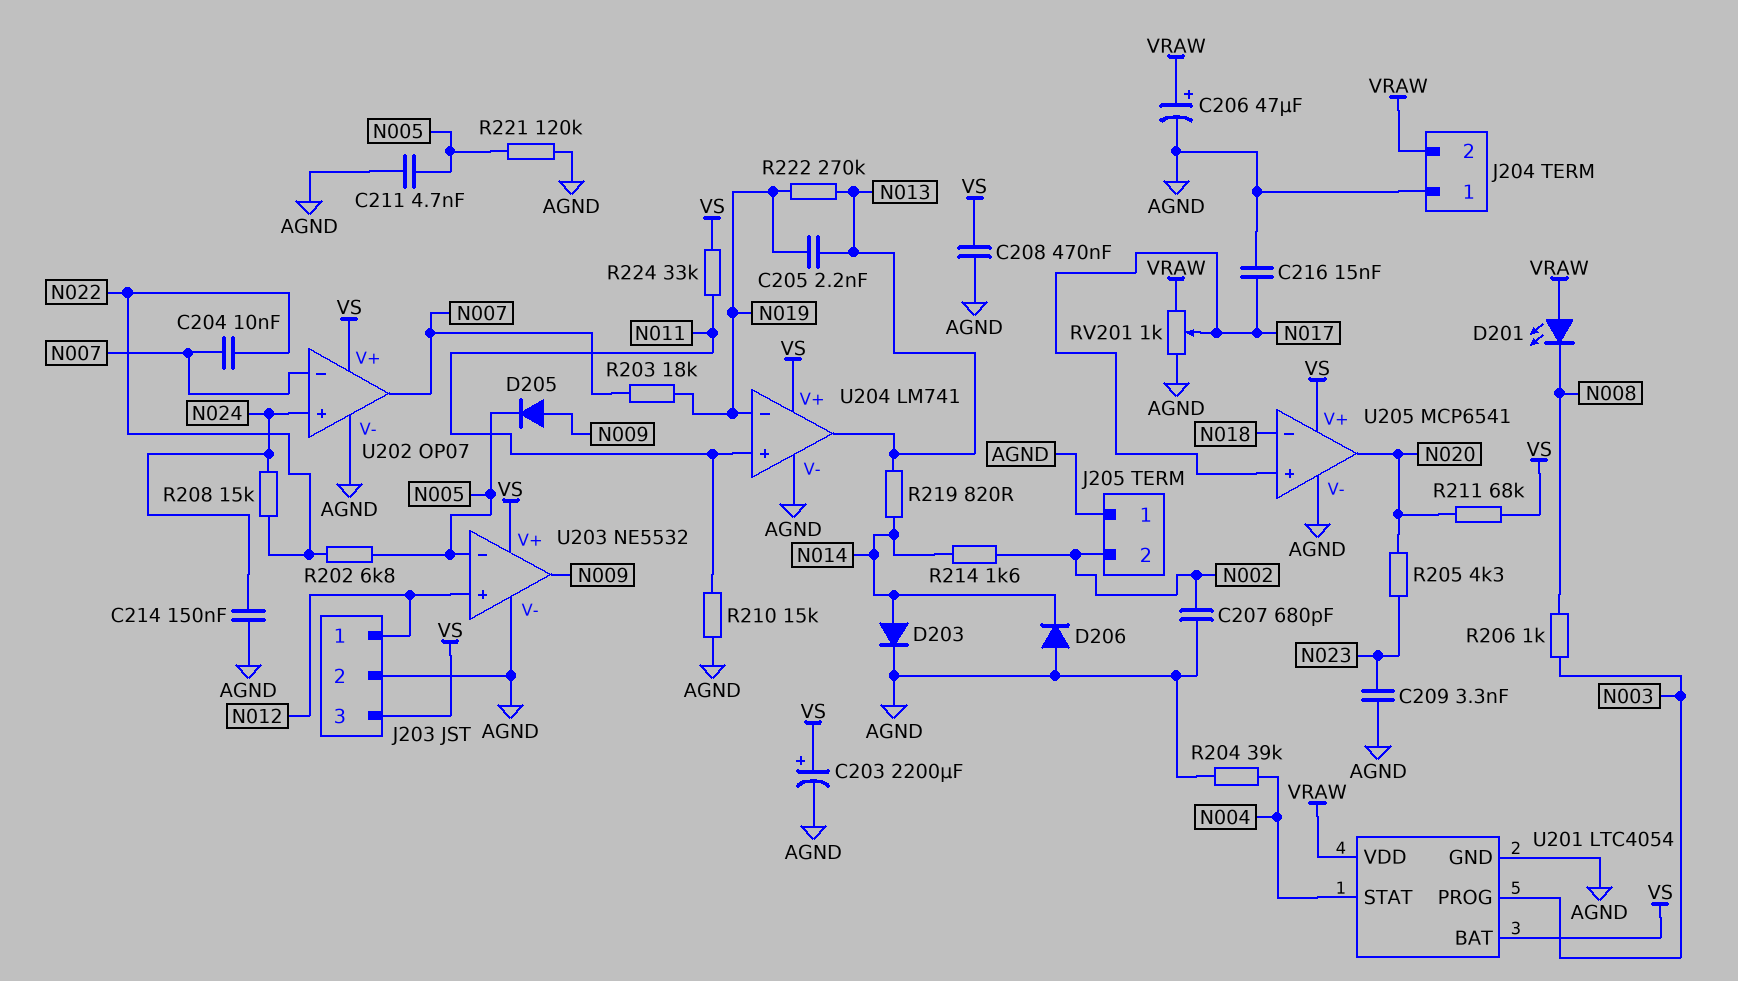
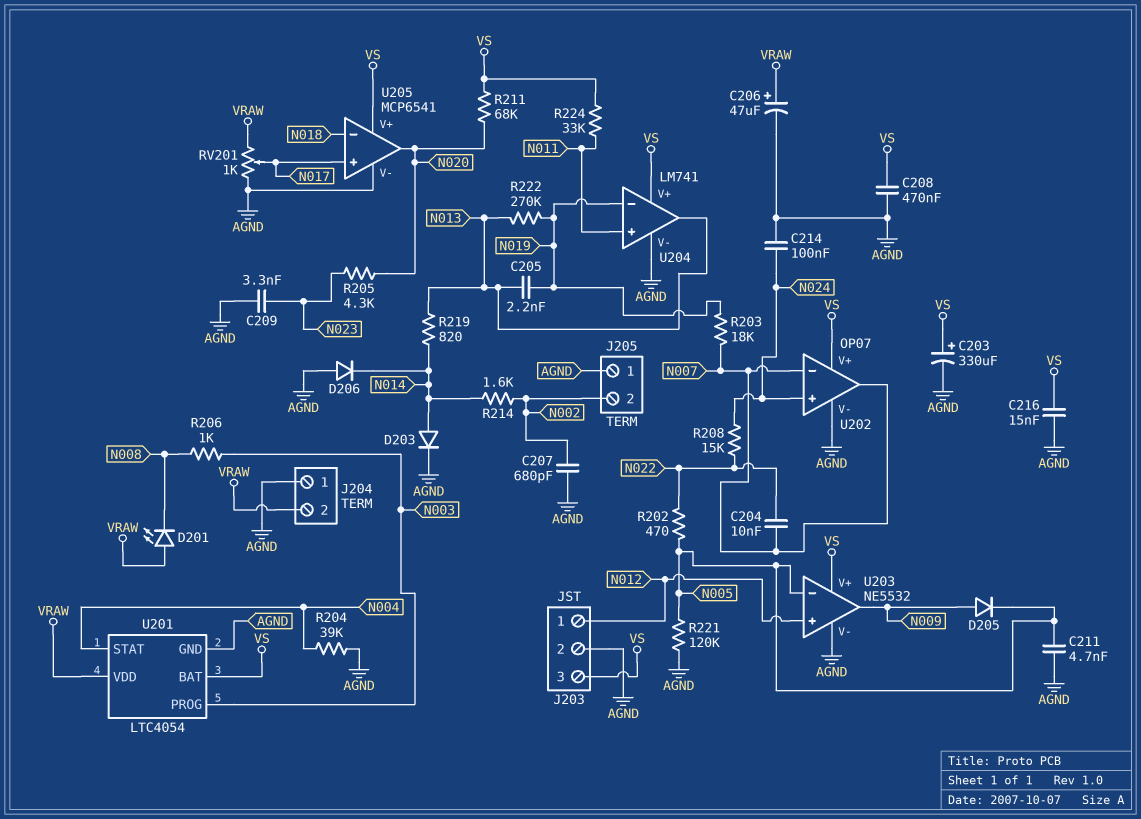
C203: 2200uF (plus VS, minus AGND) -> 330uF (plus VS, minus AGND)
C214: 150nF (AGND, N024) -> 100nF (AGND, N024)
C216: 15nF (AGND, N017) -> 15nF (AGND, VS)
R202: 6.8k (N005, N022) -> 470 (N005, N022)
R210: 15k (AGND, N011) -> none

